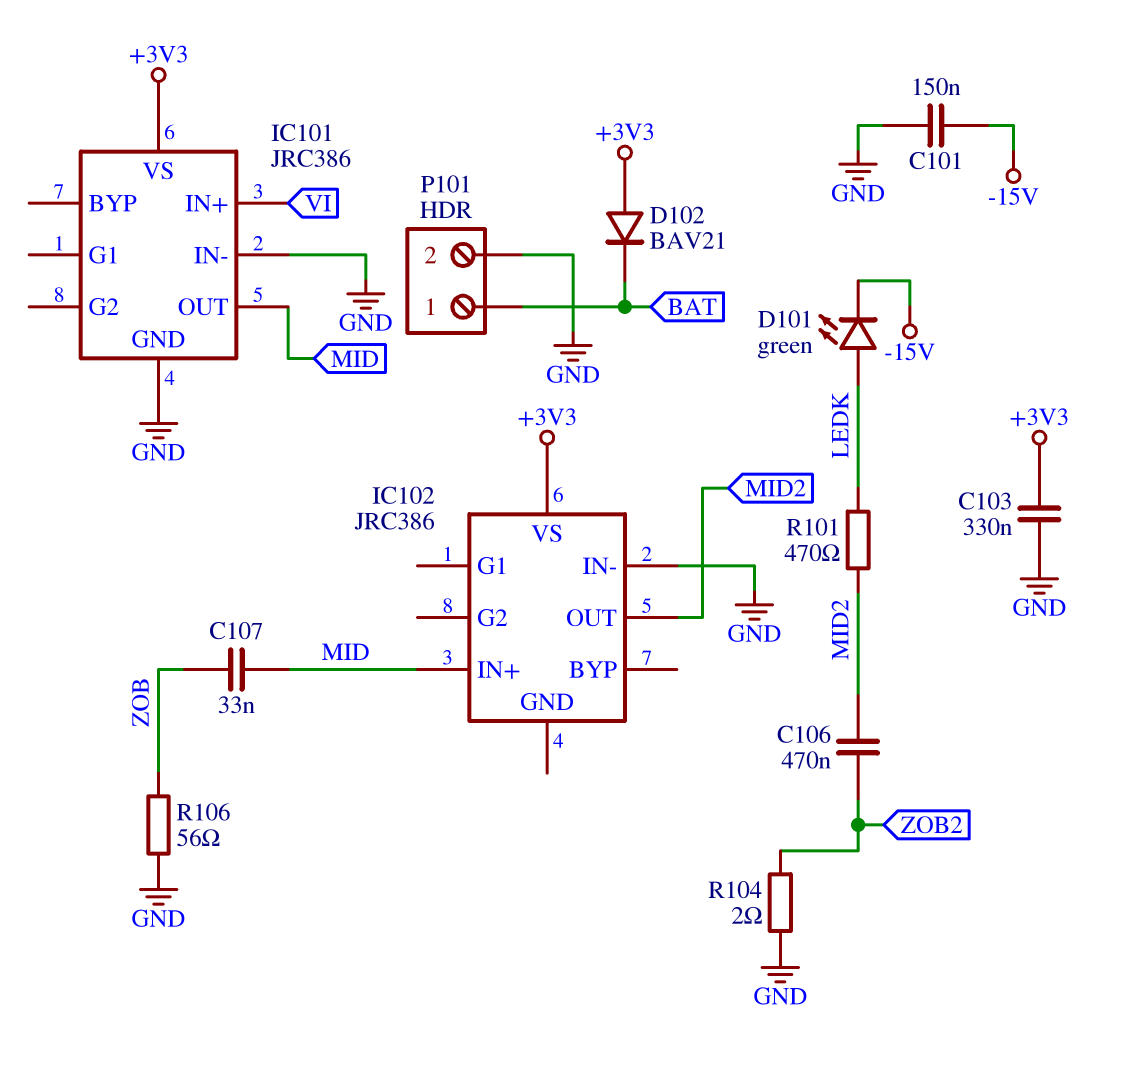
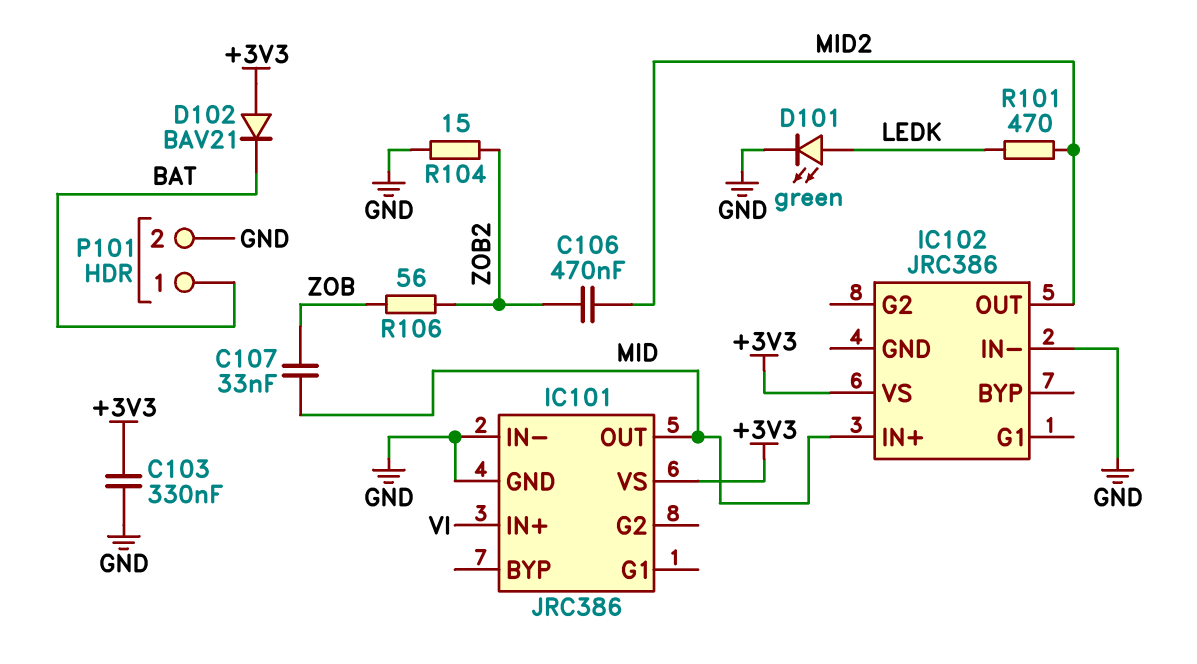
C101: 150nF (-15V, GND) -> none
D101: LED green (A LEDK, K -15V) -> LED green (A LEDK, K GND)
R104: 2 (GND, ZOB2) -> 15 (GND, ZOB2)
R106: 56 (GND, ZOB) -> 56 (ZOB, ZOB2)

